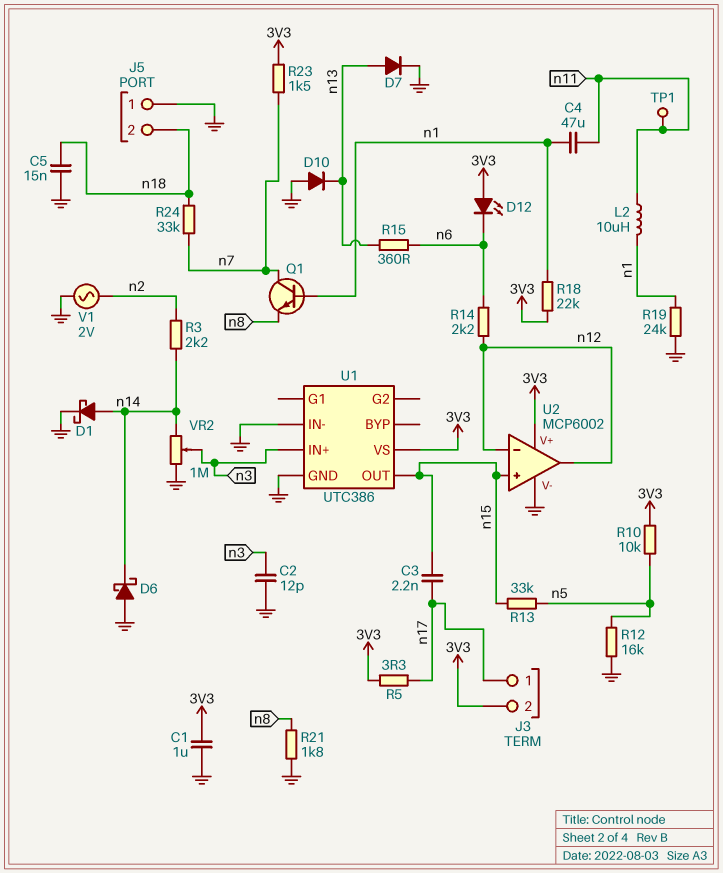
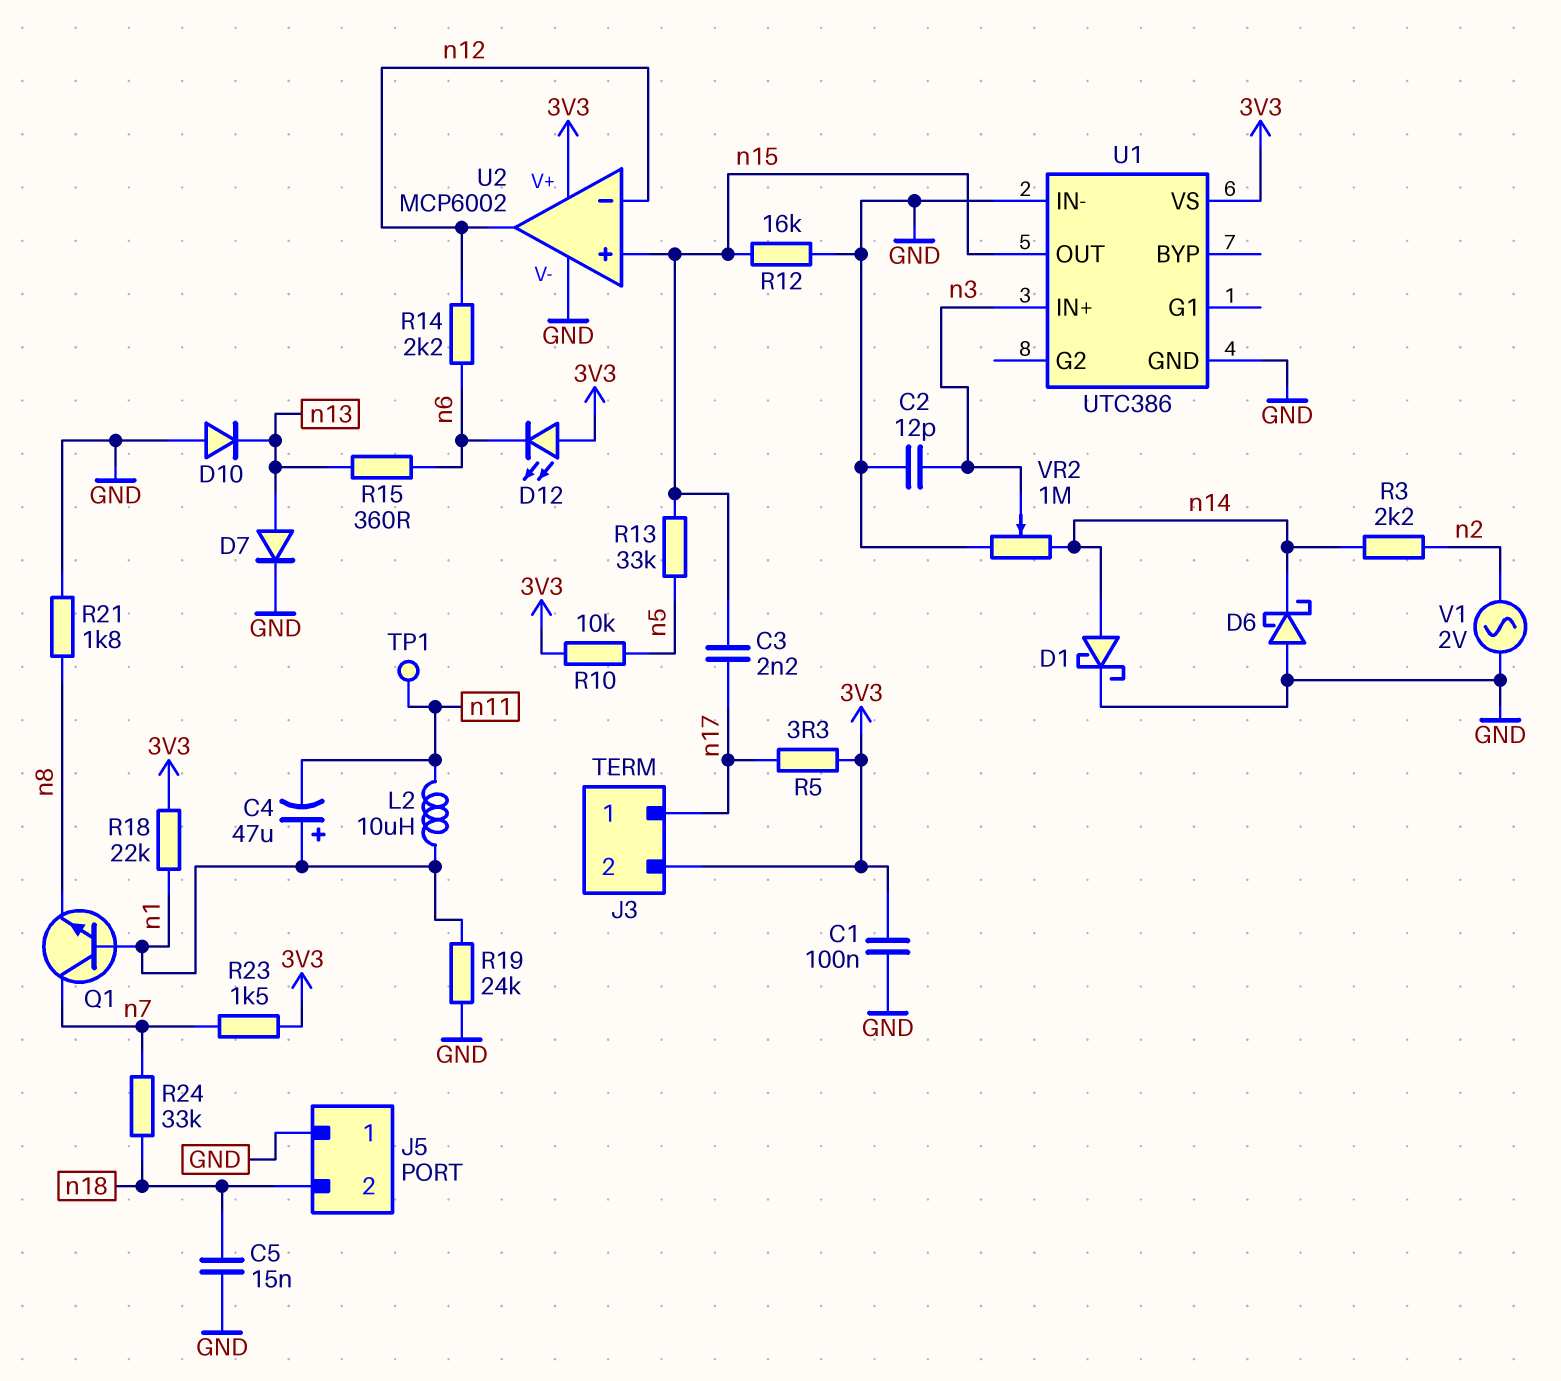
C1: 1uF (3V3, GND) -> 100nF (3V3, GND)
C4: 47uF (n1, n11) -> 47uF (plus n1, minus n11)
R12: 16k (GND, n5) -> 16k (GND, n15)

